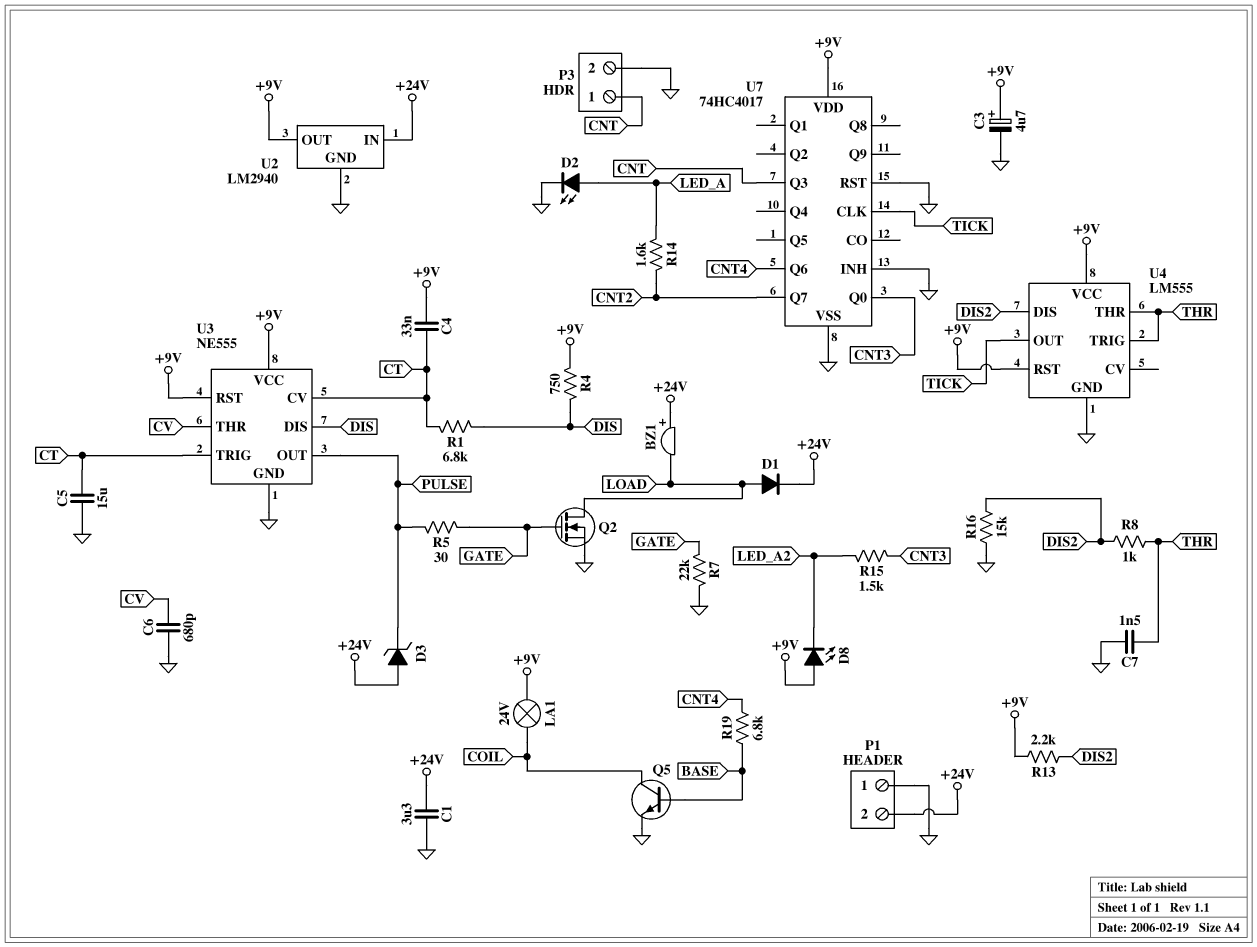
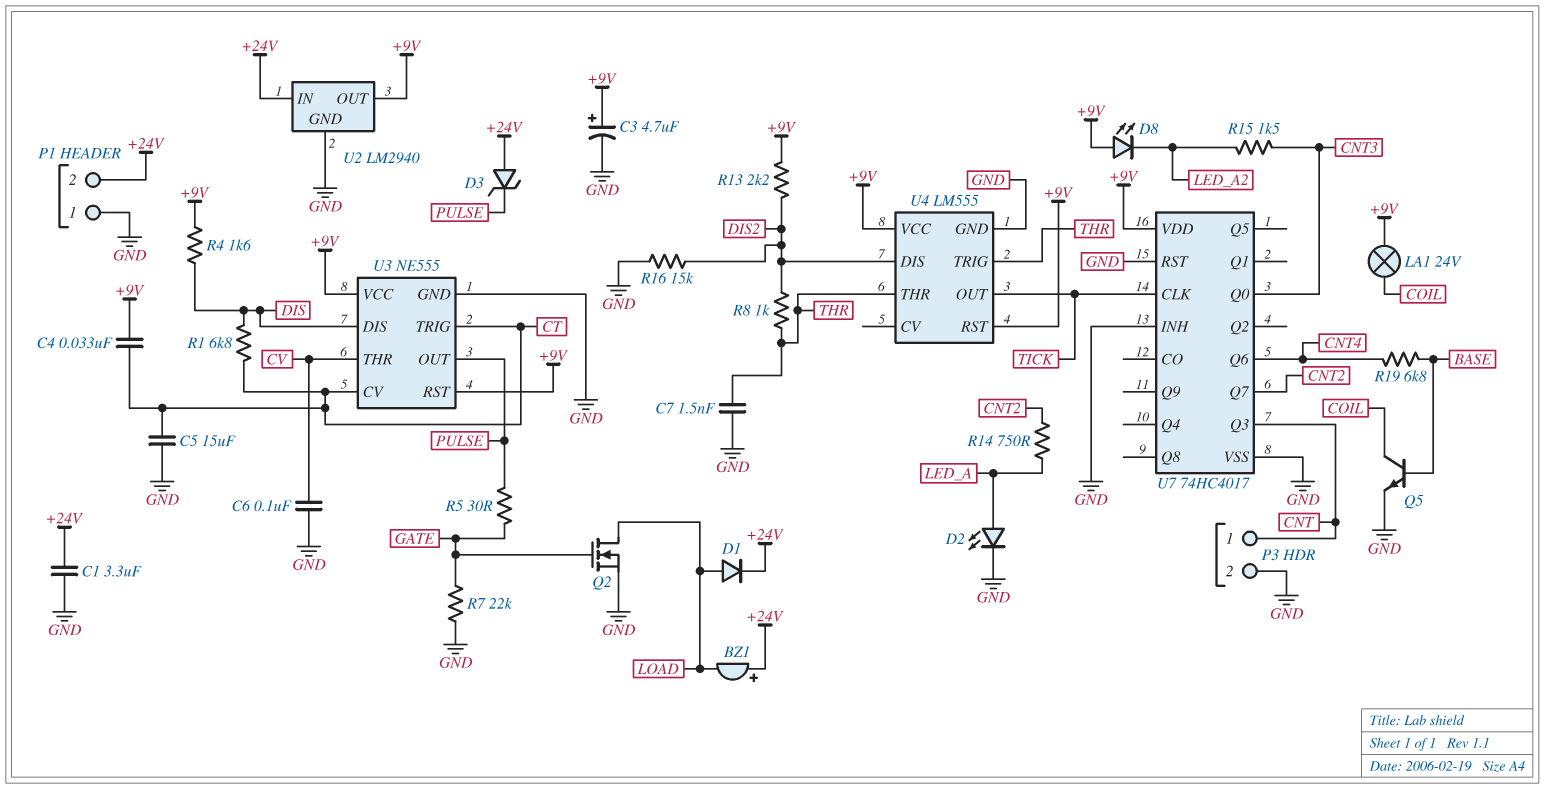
C6: 680pF (CV, GND) -> 100nF (CV, GND)
R4: 750 (+9V, DIS) -> 1.6k (+9V, DIS)
R14: 1.6k (CNT2, LED_A) -> 750 (CNT2, LED_A)

